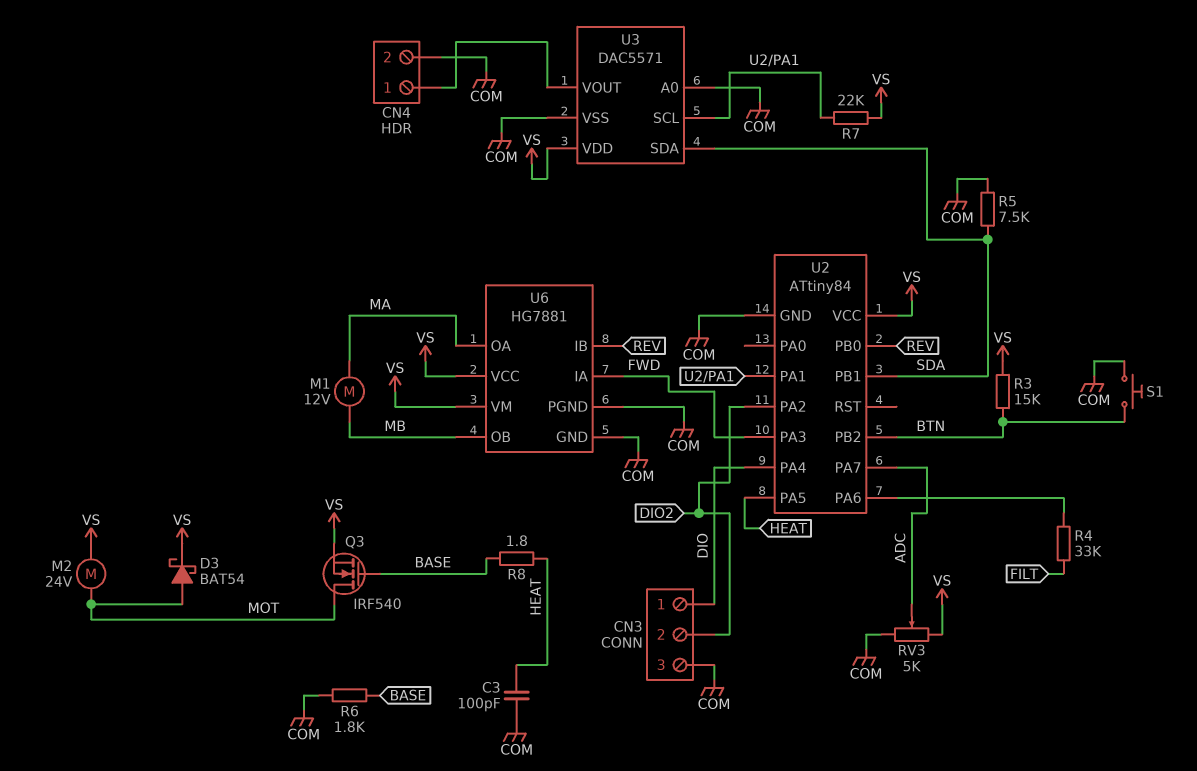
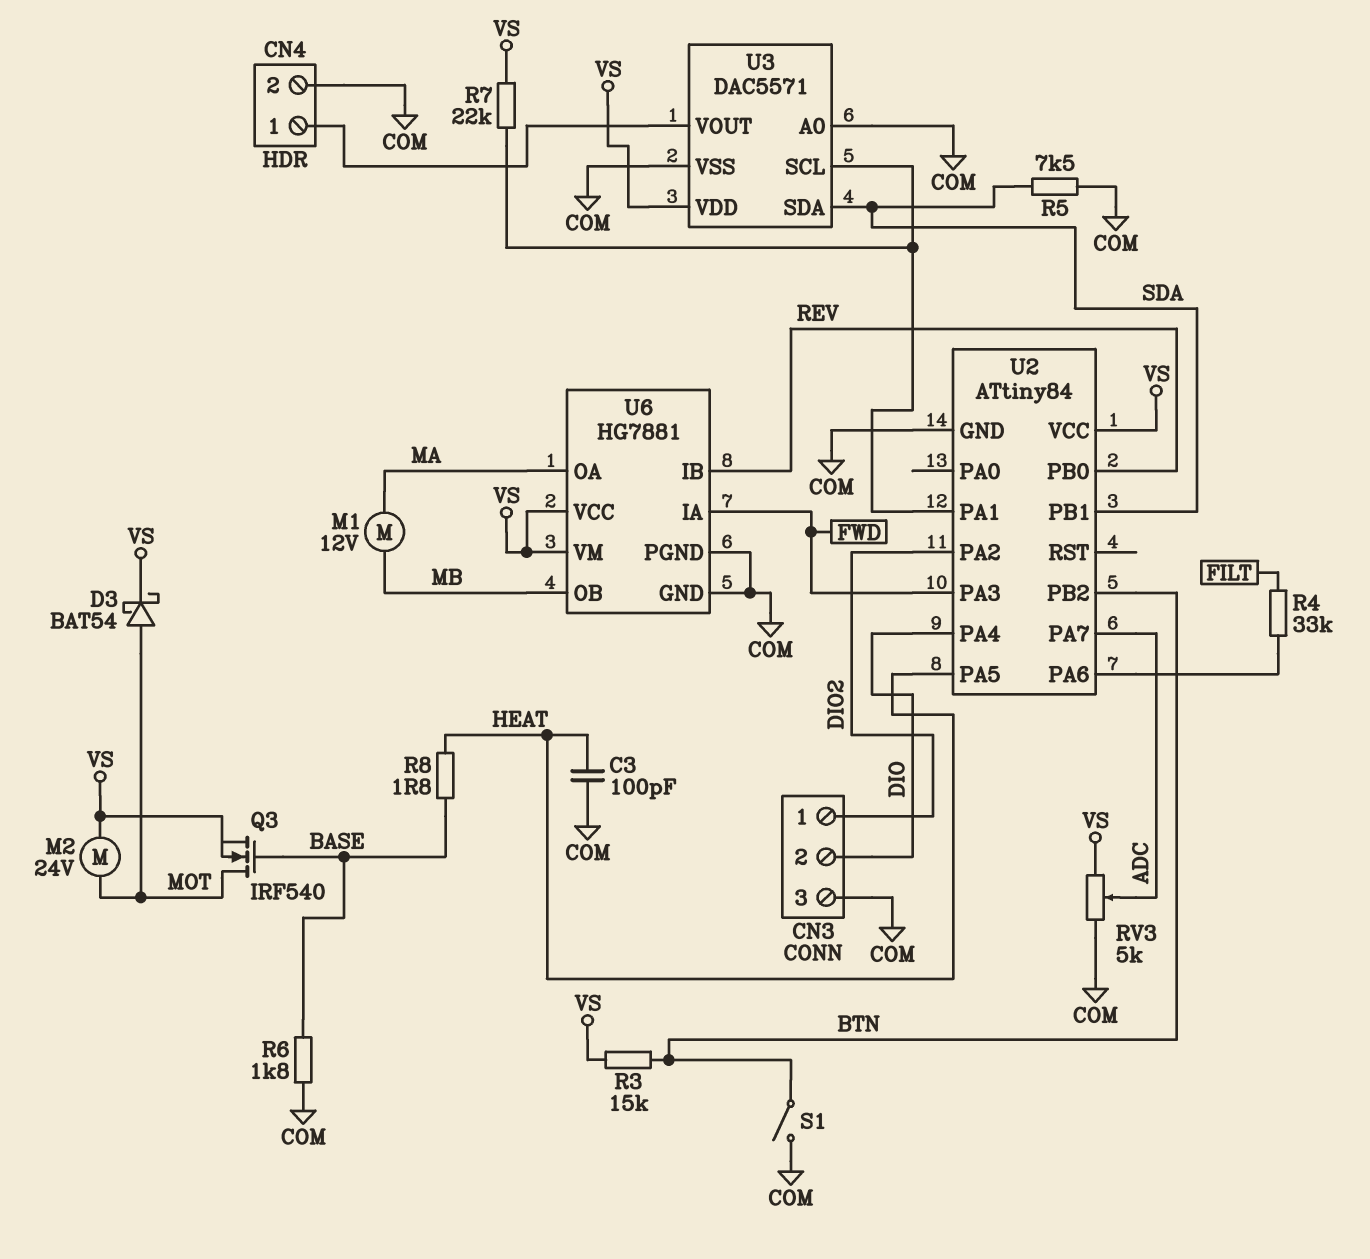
CN3 pin 1: DIO -> DIO2
CN3 pin 2: DIO2 -> DIO
S1: button (BTN, COM) -> switch (BTN, COM)

